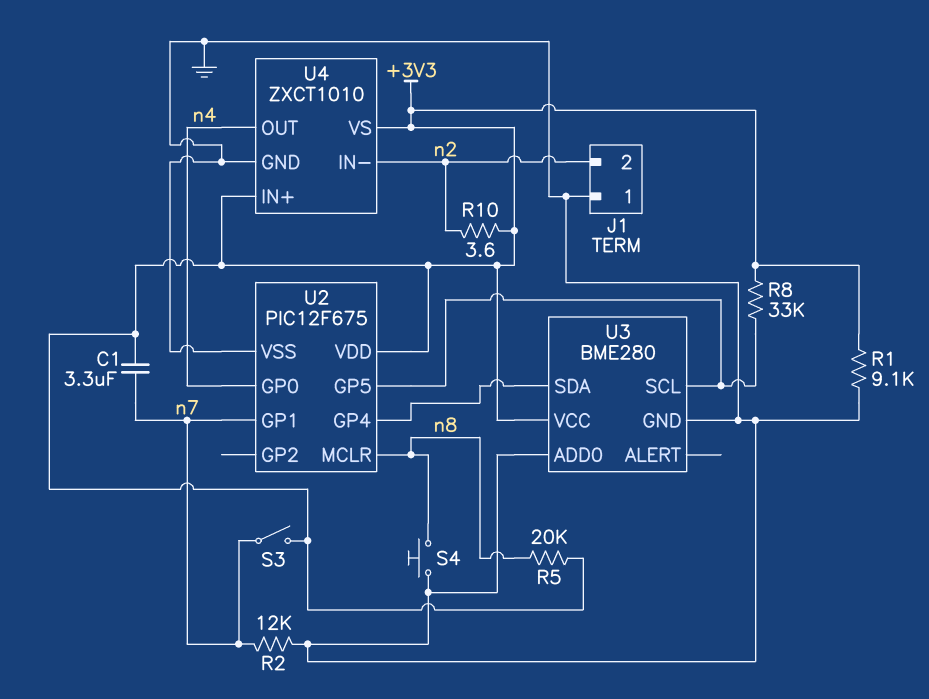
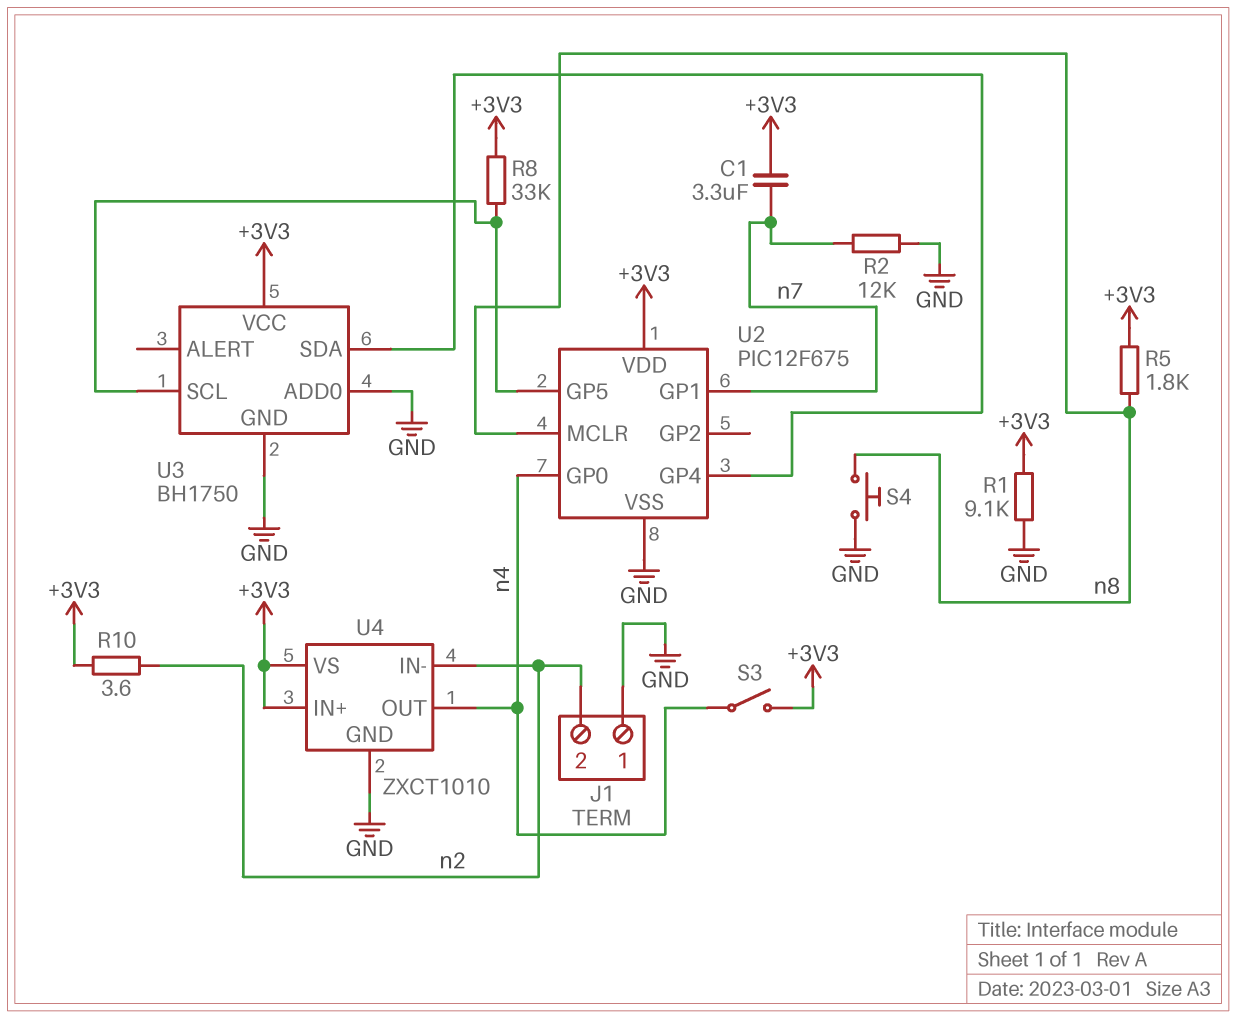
R5: 20k (+3V3, n8) -> 1.8k (+3V3, n8)
S3: switch (+3V3, n7) -> switch (+3V3, n4)
U3: BME280 -> BH1750

